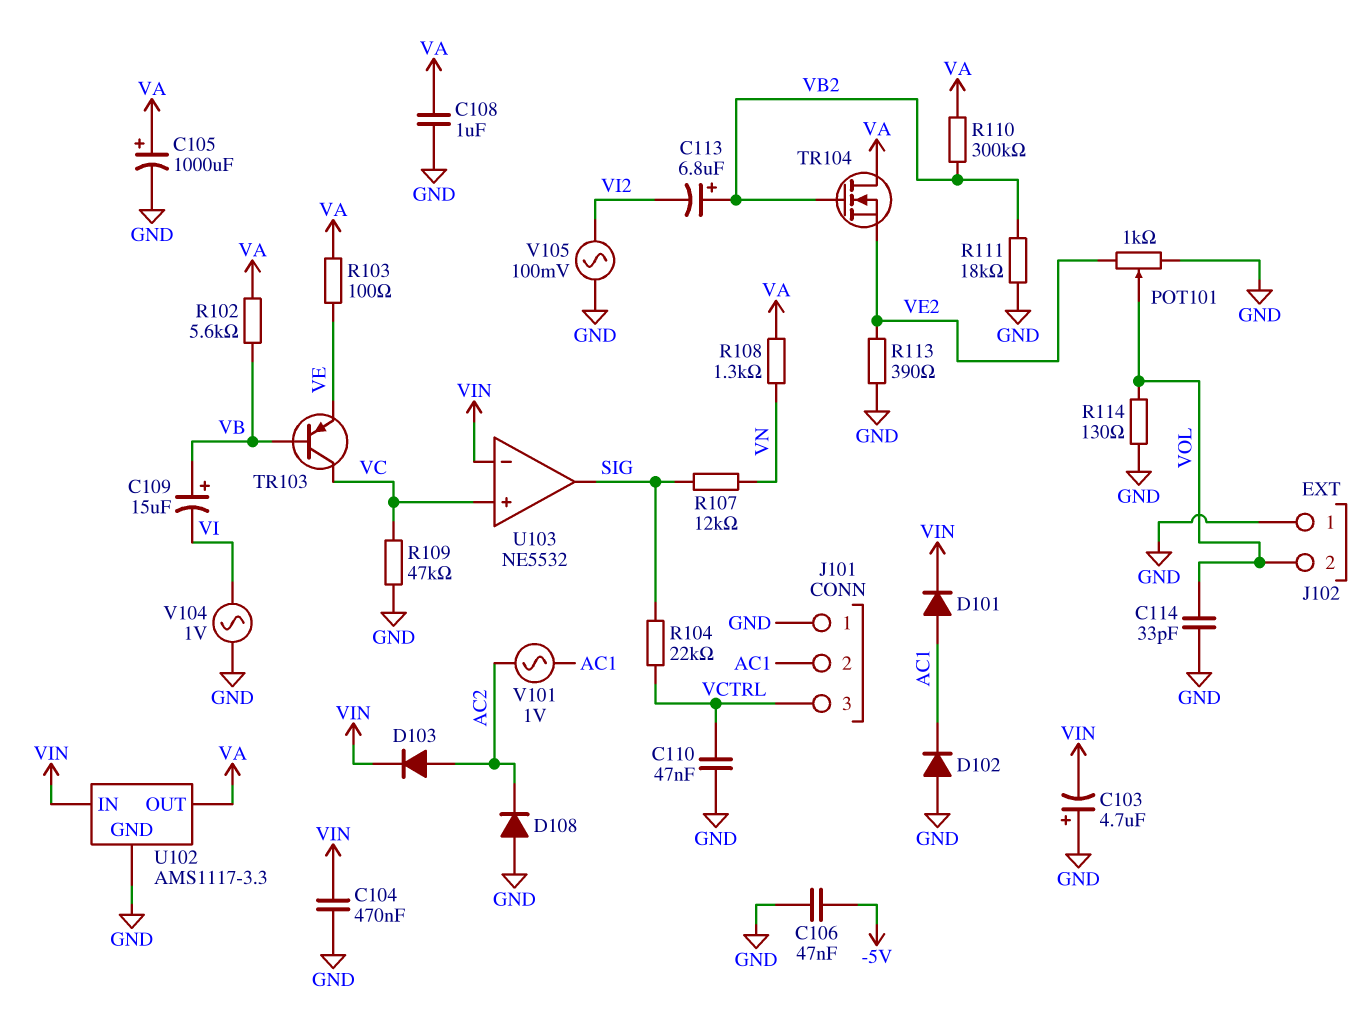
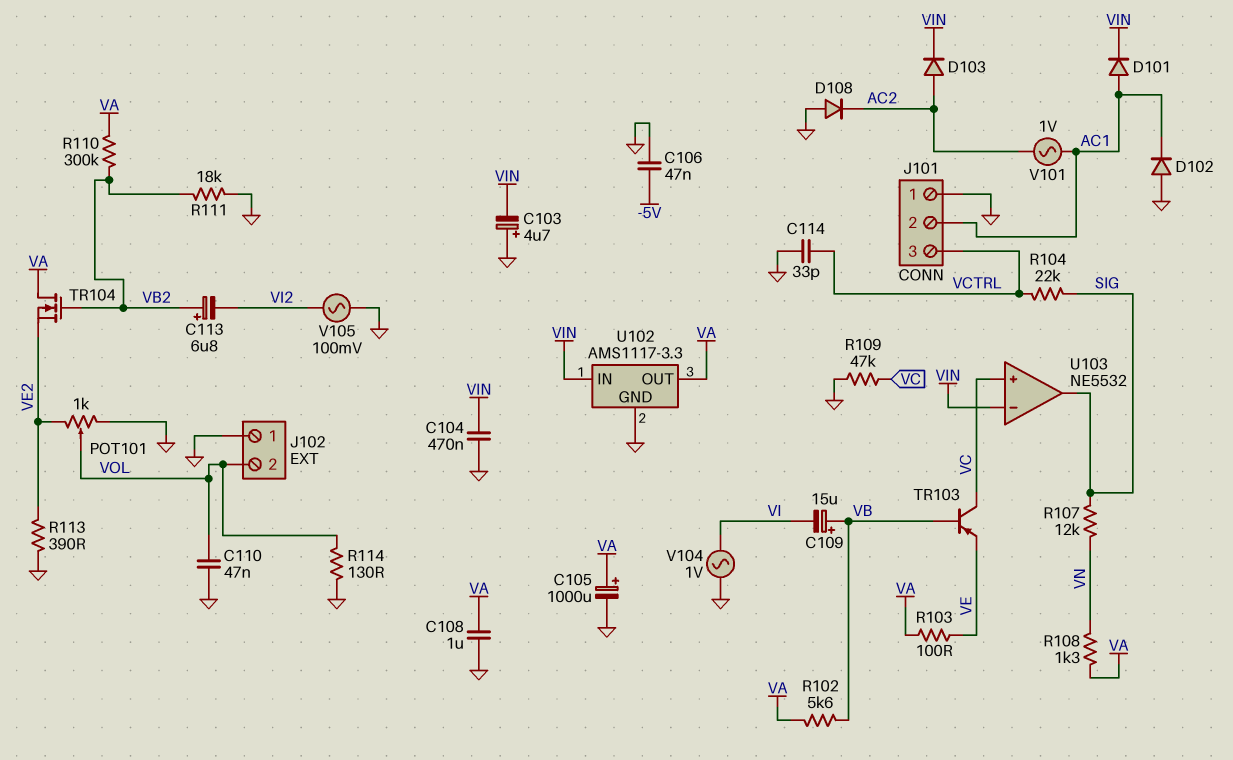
C110: 47nF (GND, VCTRL) -> 47nF (GND, VOL)
C114: 33pF (GND, VOL) -> 33pF (GND, VCTRL)

